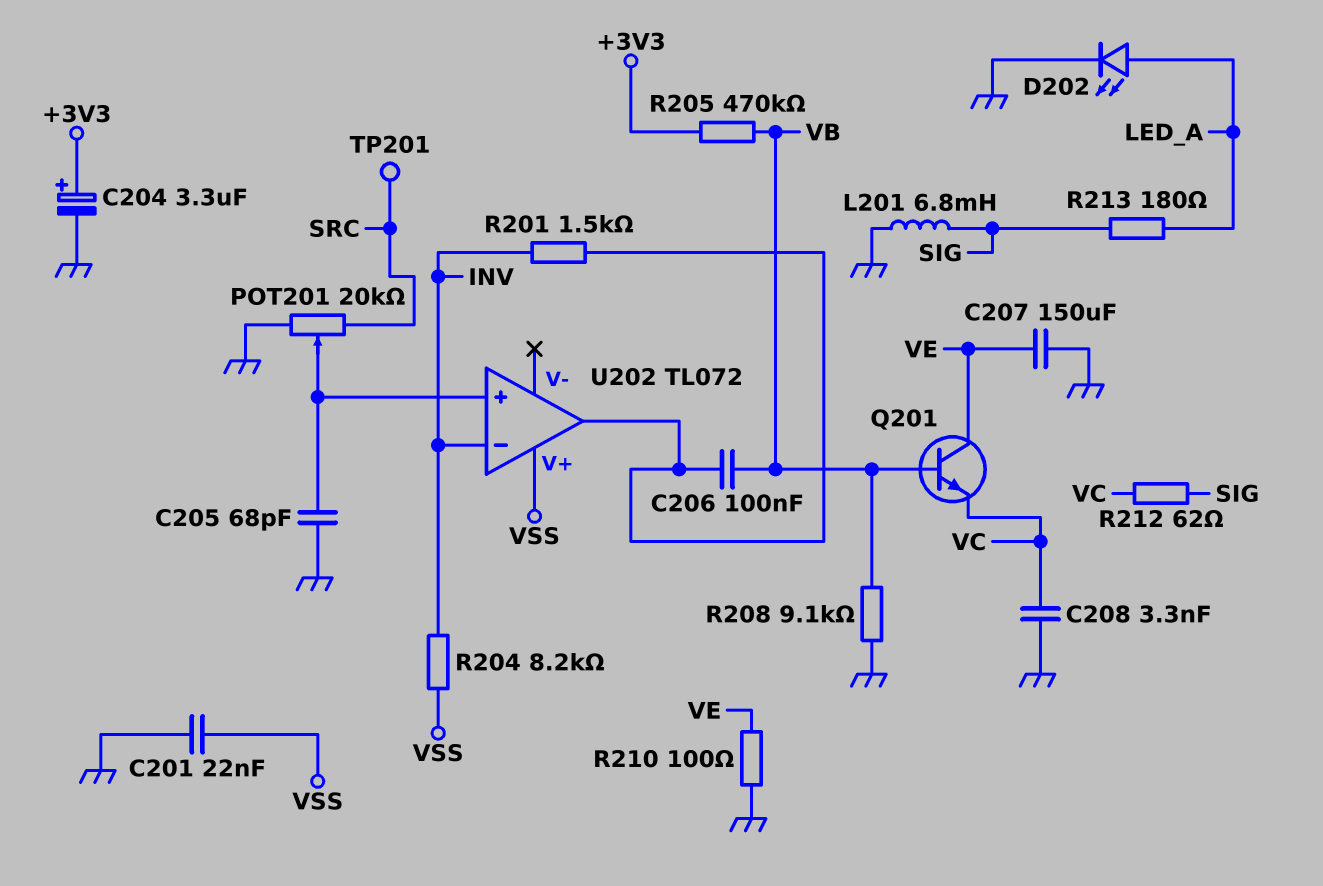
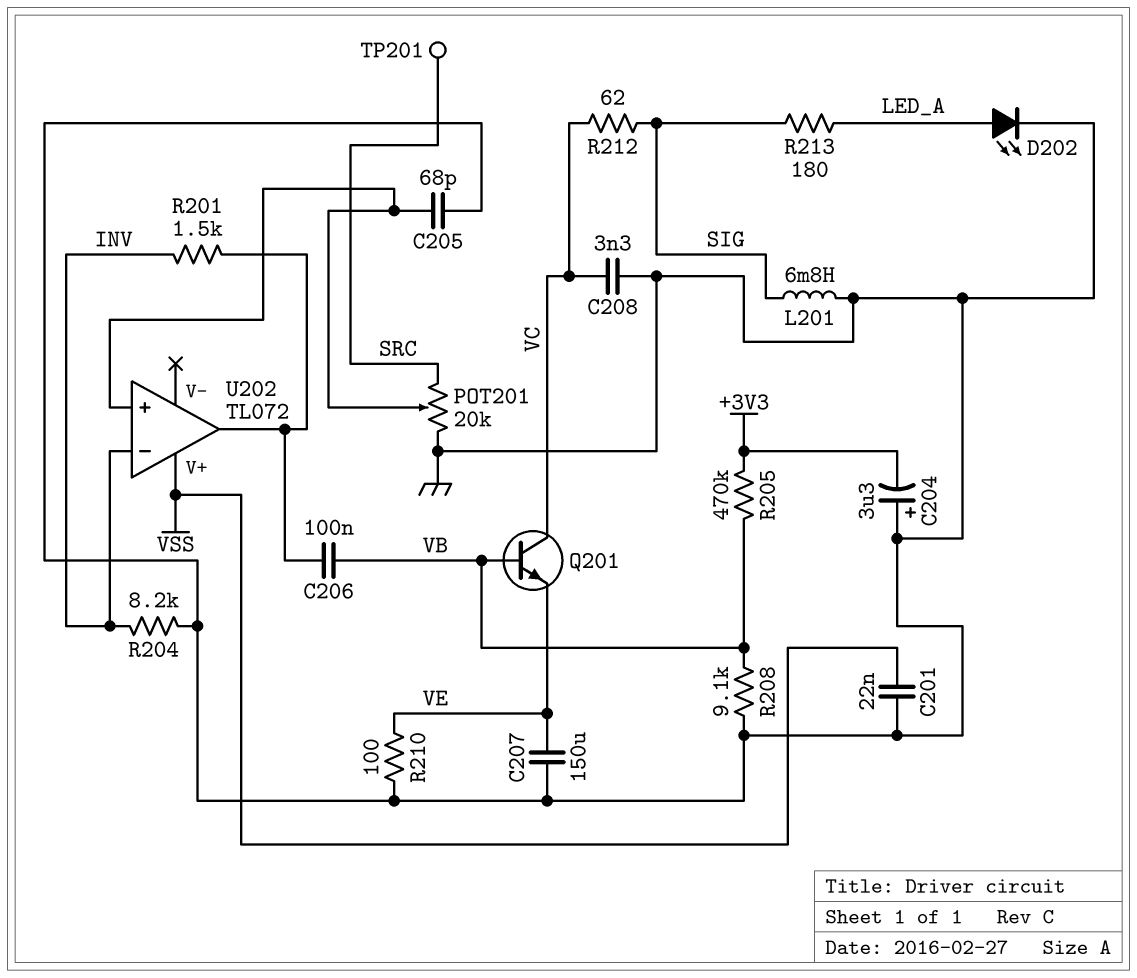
C204: 3.3uF (plus +3V3, minus GND) -> 3.3uF (plus GND, minus +3V3)
Q201: NPN (B VB, C VE, E VC) -> NPN (B VB, C VC, E VE)
R204: 8.2k (INV, VSS) -> 8.2k (GND, INV)

